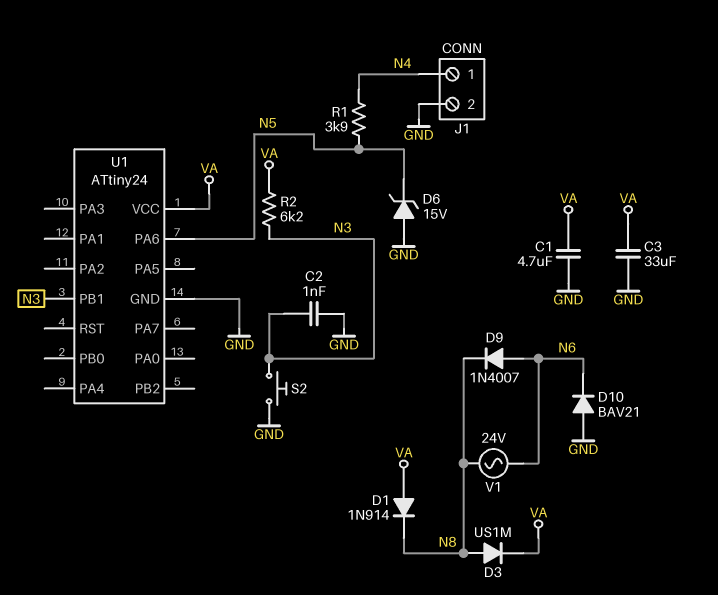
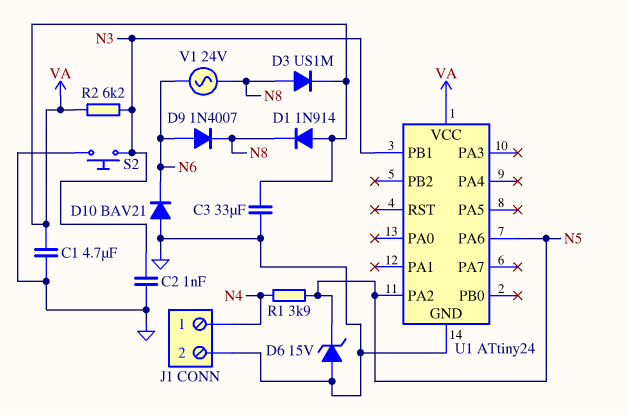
U1 pin PA2: none -> N5

